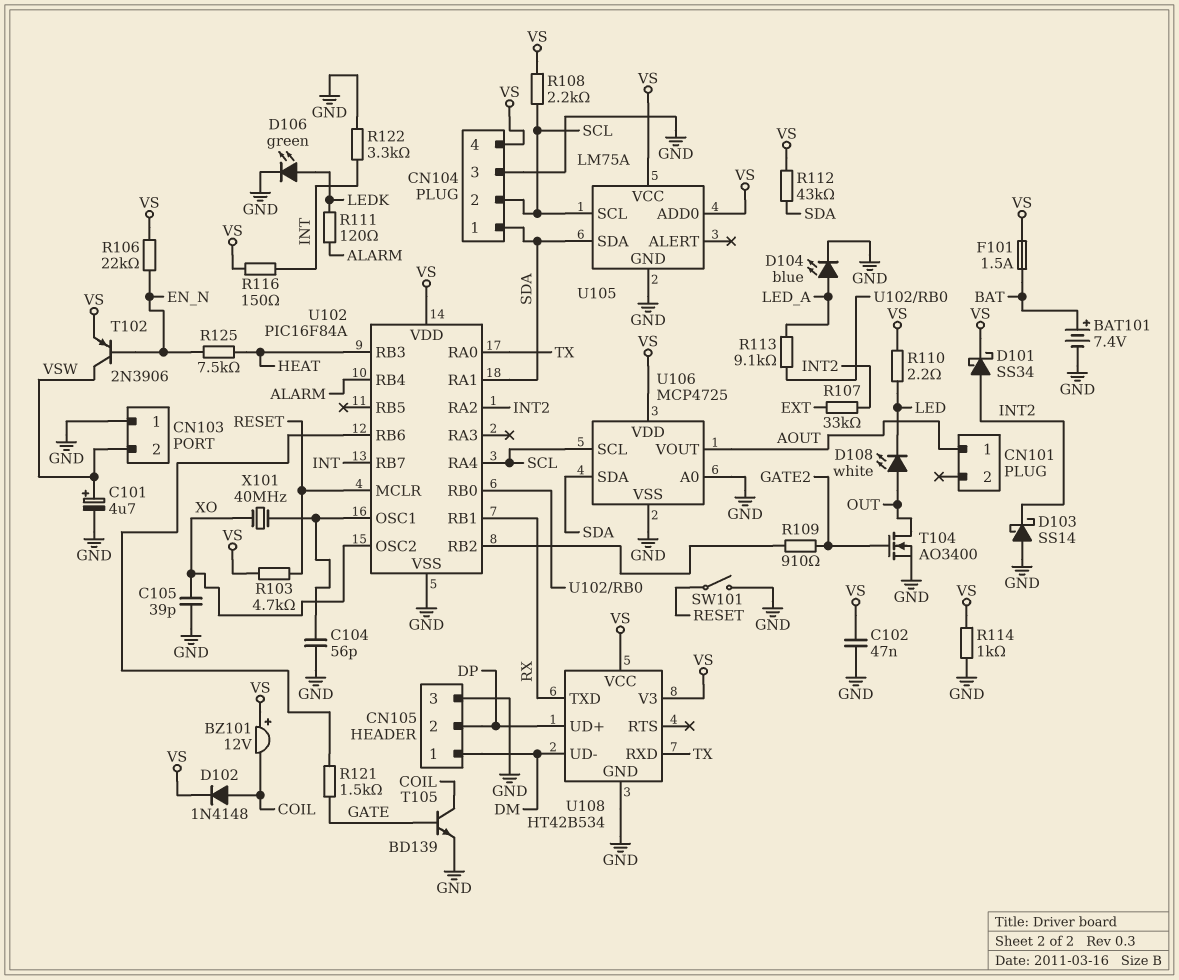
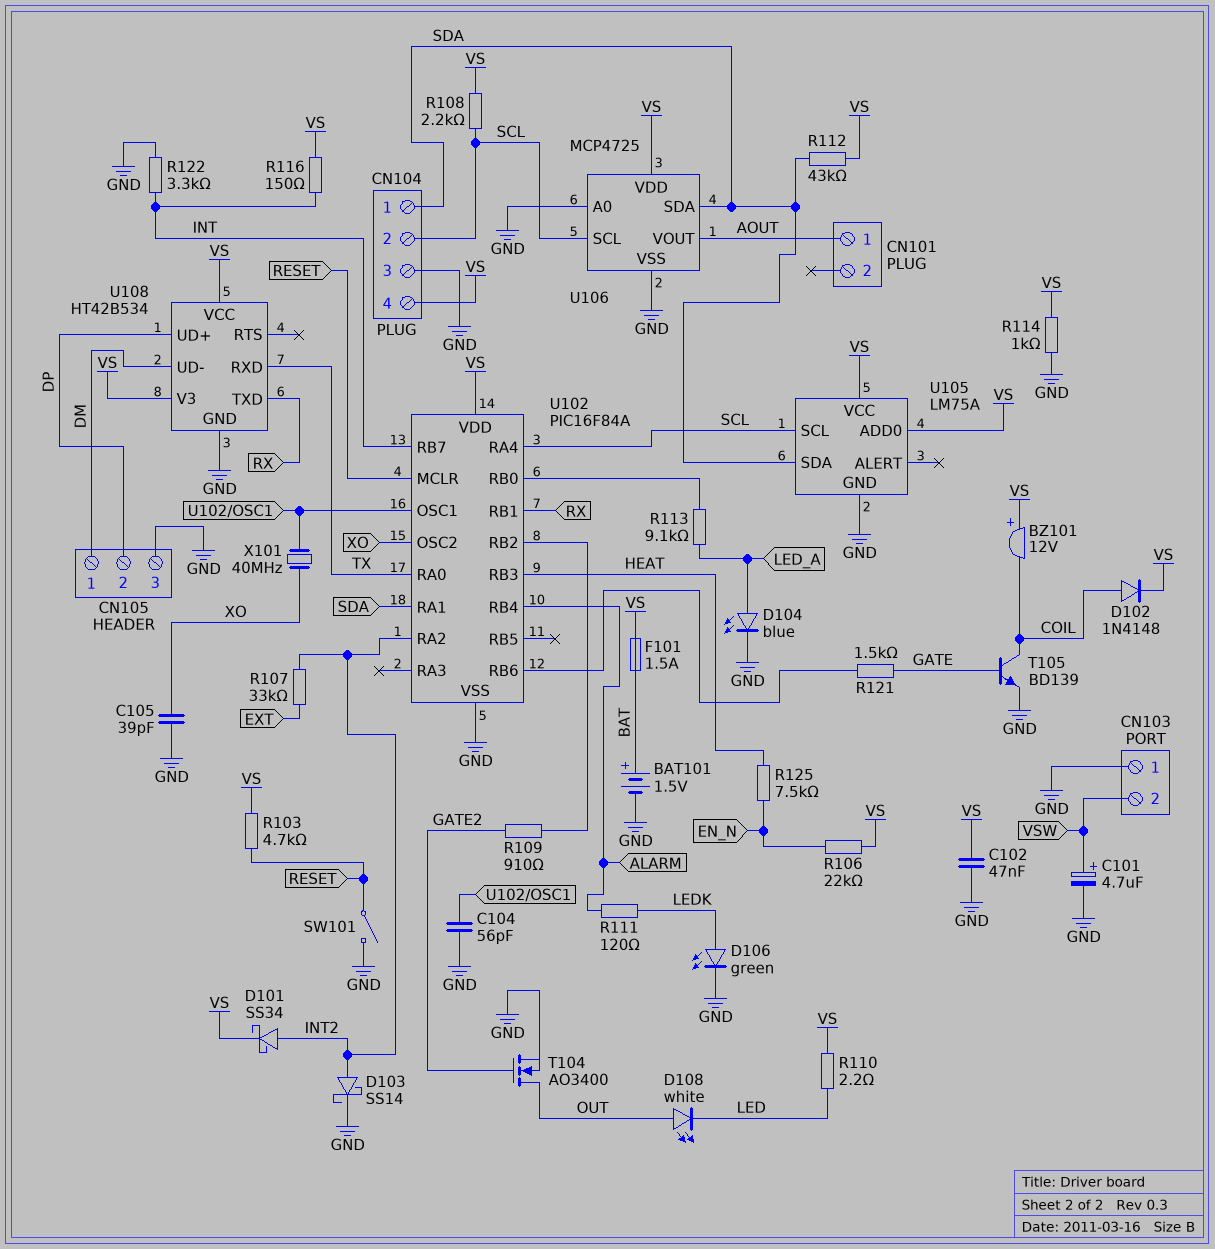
BAT101: 7.4V (plus BAT, minus GND) -> 1.5V (plus BAT, minus GND)
D103: schottky SS14 (A GND, K INT2) -> schottky SS14 (A INT2, K GND)
T102: PNP 2N3906 (B EN_N, C VSW, E VS) -> none

